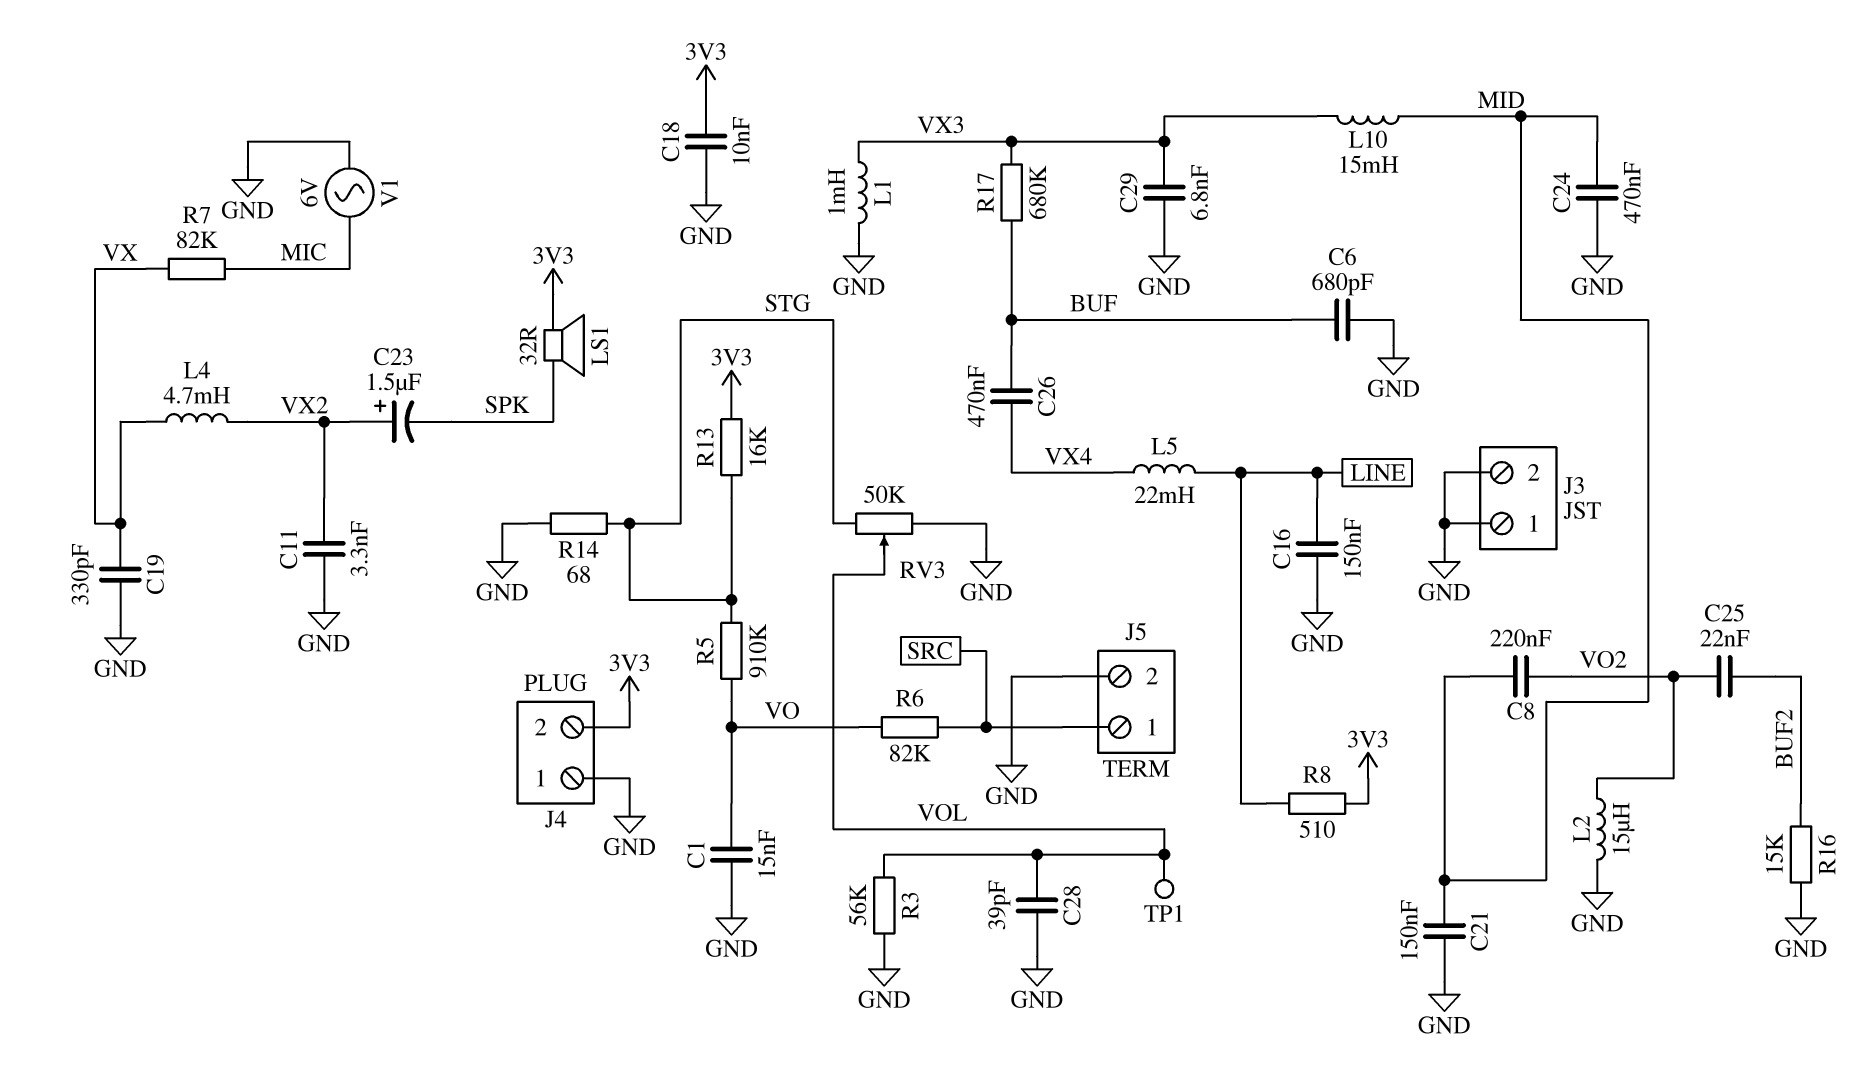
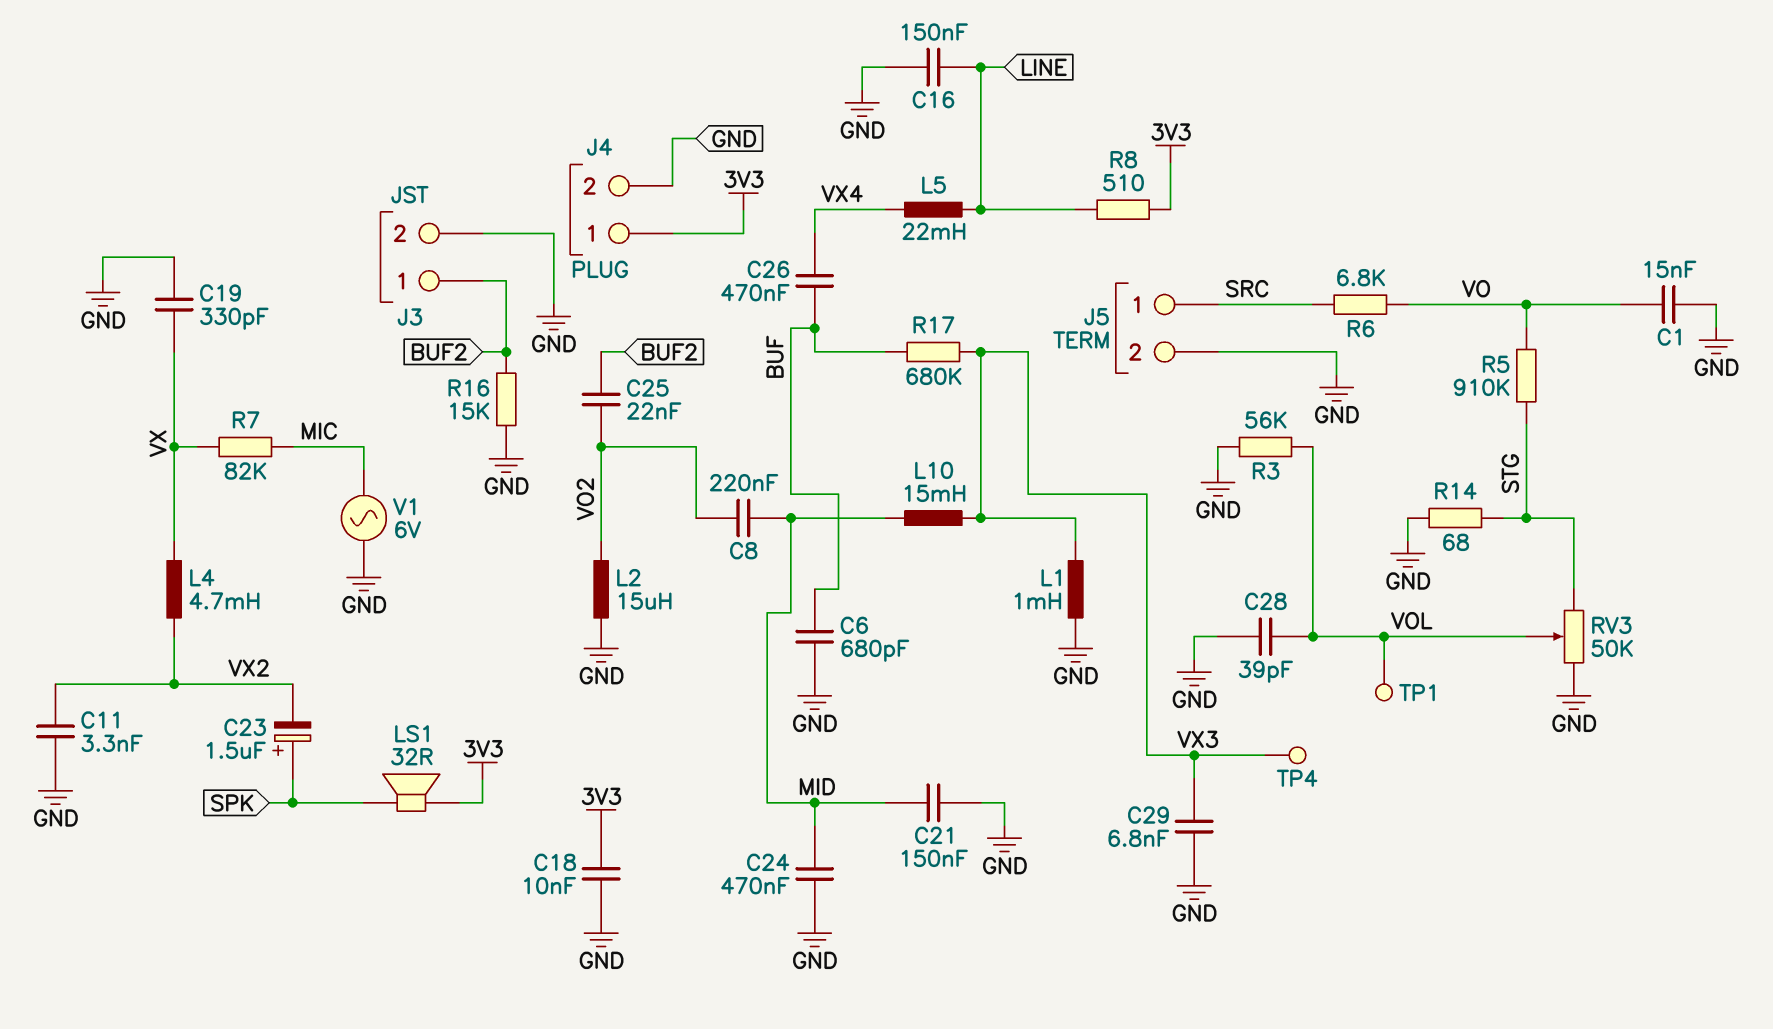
C23: 1.5uF (plus VX2, minus SPK) -> 1.5uF (plus SPK, minus VX2)
J3 pin 1: GND -> BUF2
J4 pin 1: GND -> 3V3
J4 pin 2: 3V3 -> GND
R6: 82k (SRC, VO) -> 6.8k (SRC, VO)
R13: 16k (3V3, STG) -> none
TP4: none -> test point (VX3)

